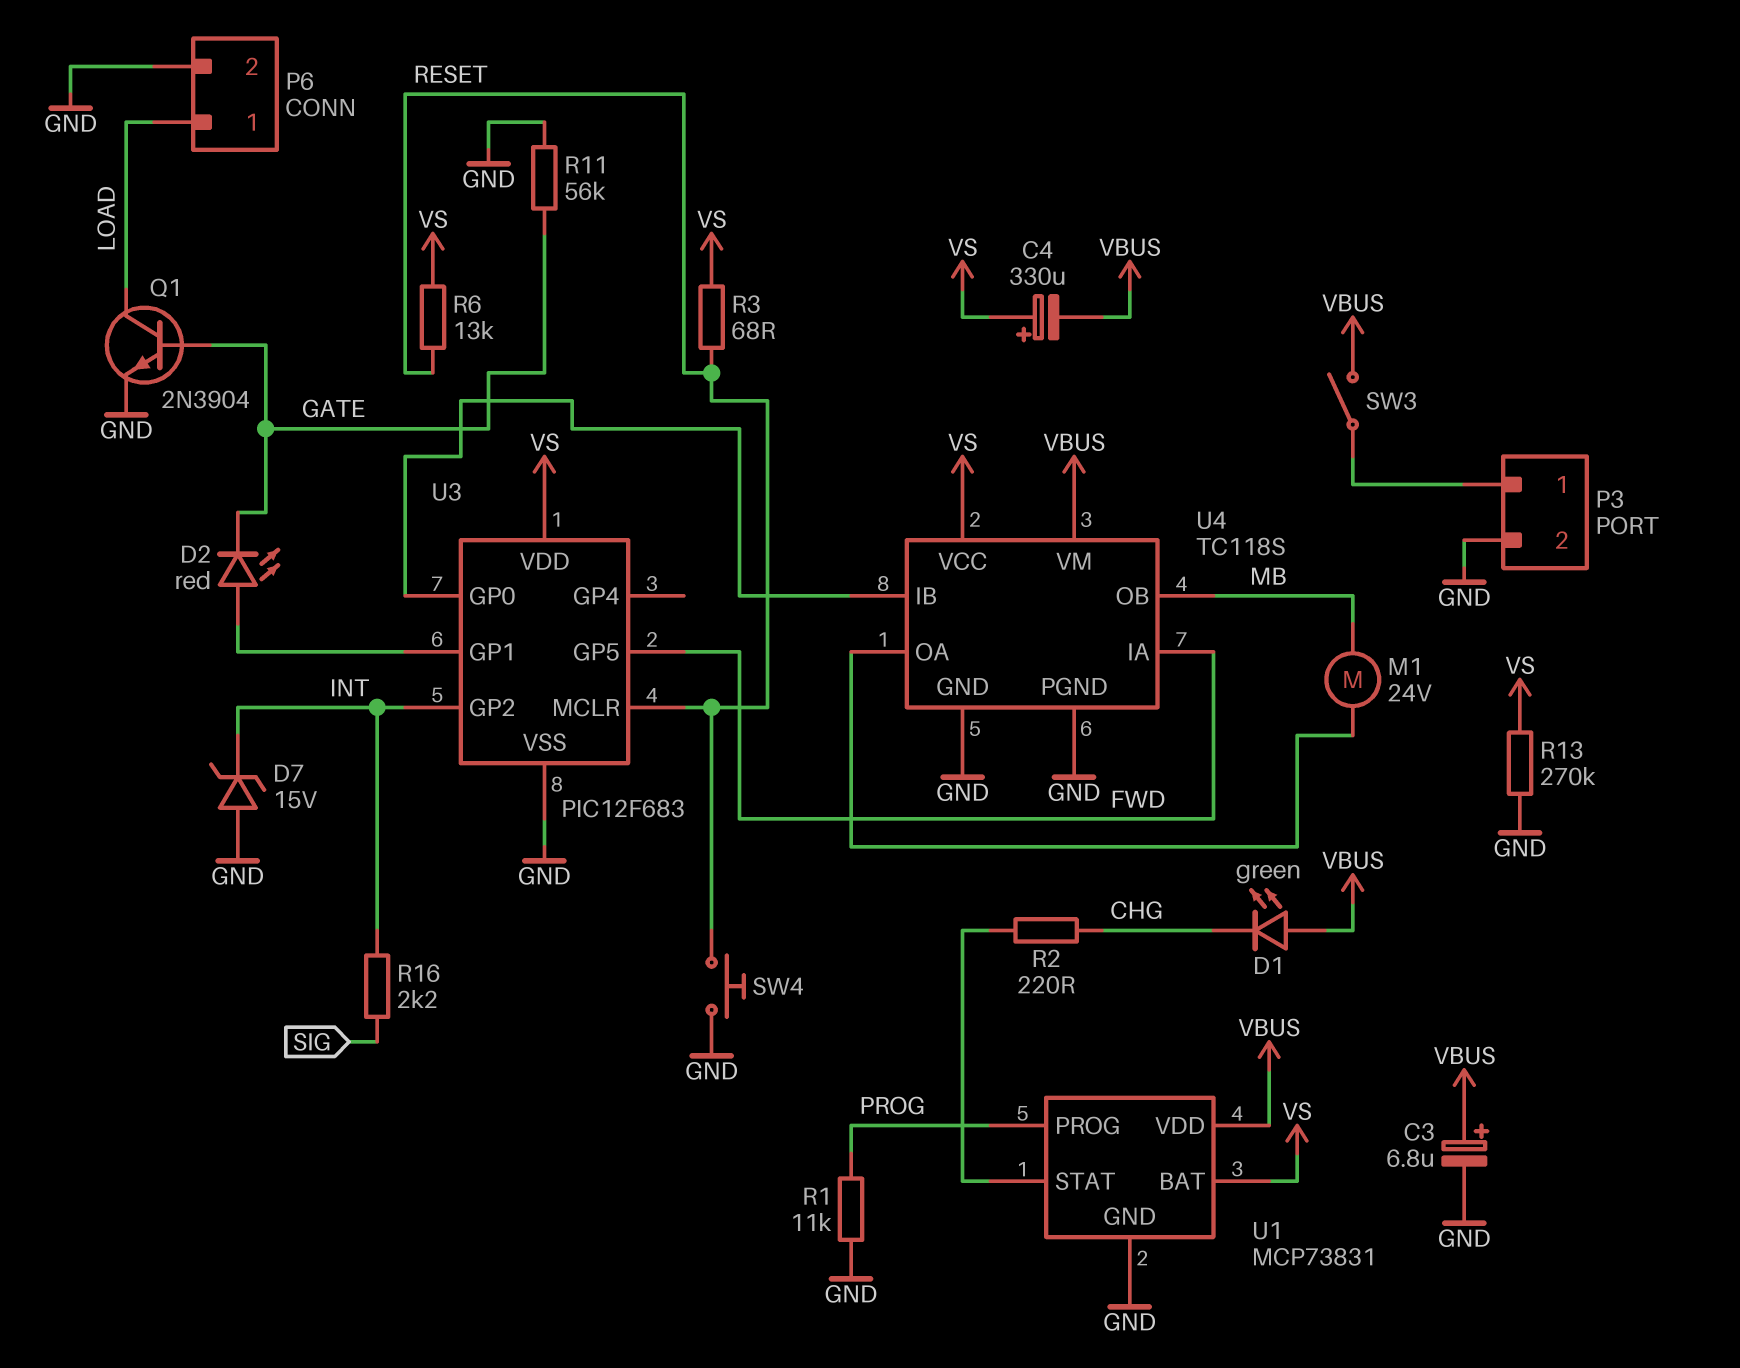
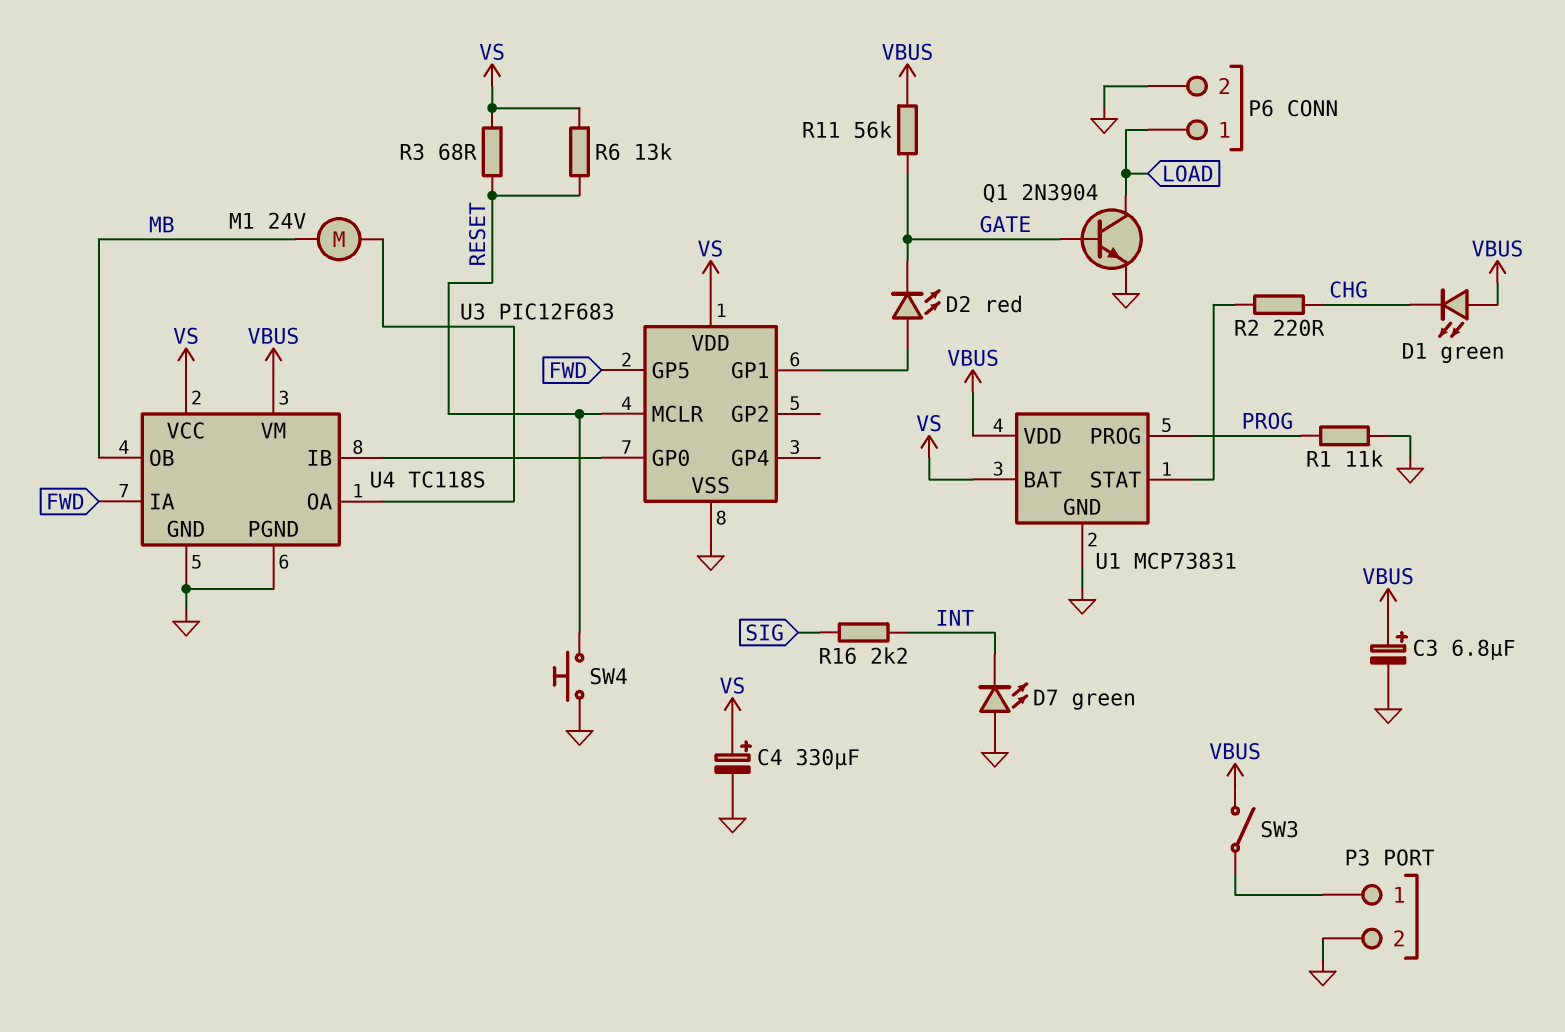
C4: 330uF (plus VS, minus VBUS) -> 330uF (plus VS, minus GND)
D7: zener 15V (A GND, K INT) -> LED green (A GND, K INT)
R11: 56k (GATE, GND) -> 56k (GATE, VBUS)
R13: 270k (GND, VS) -> none
U3 pin GP2: INT -> none

